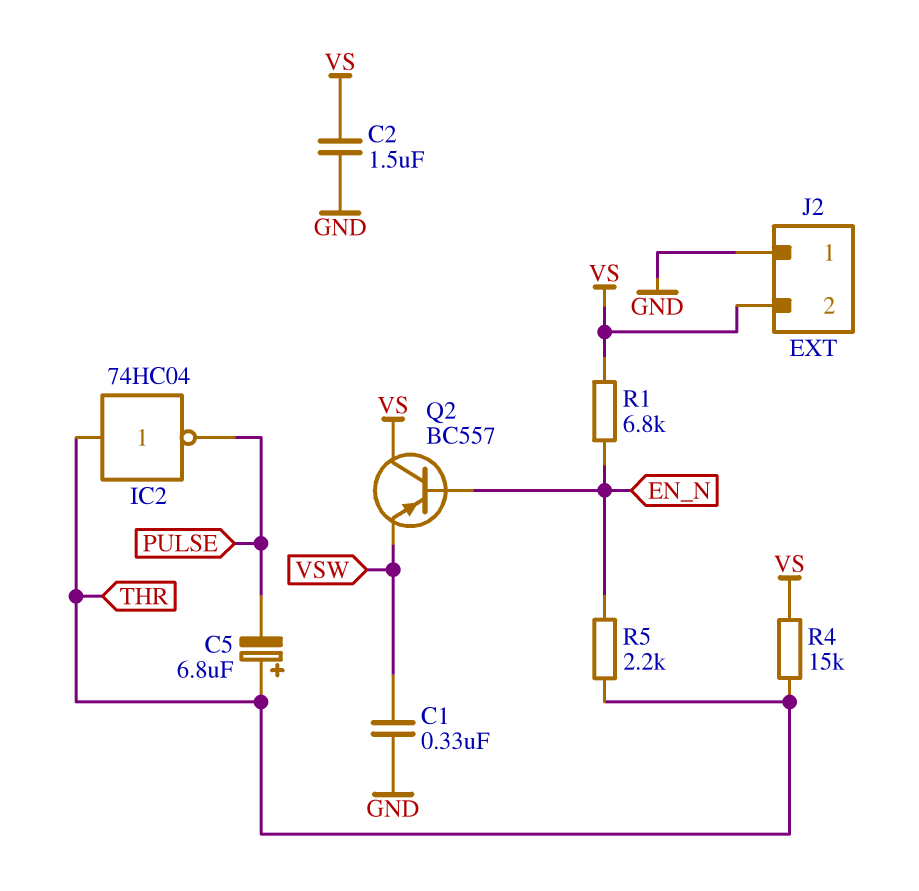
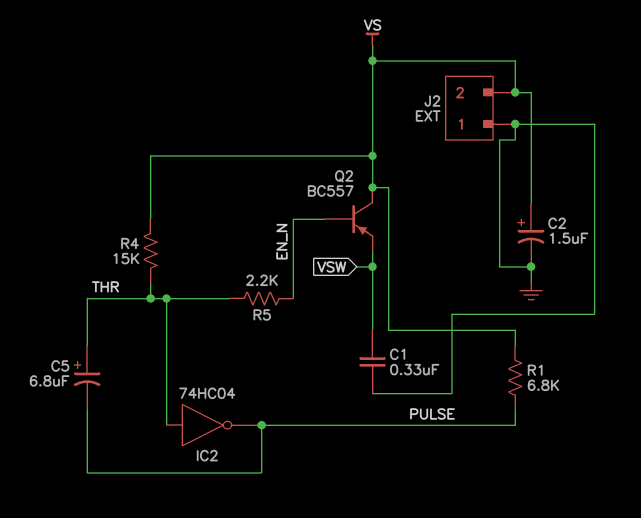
C2: 1.5uF (GND, VS) -> 1.5uF (plus VS, minus GND)
R1: 6.8k (EN_N, VS) -> 6.8k (PULSE, VS)

